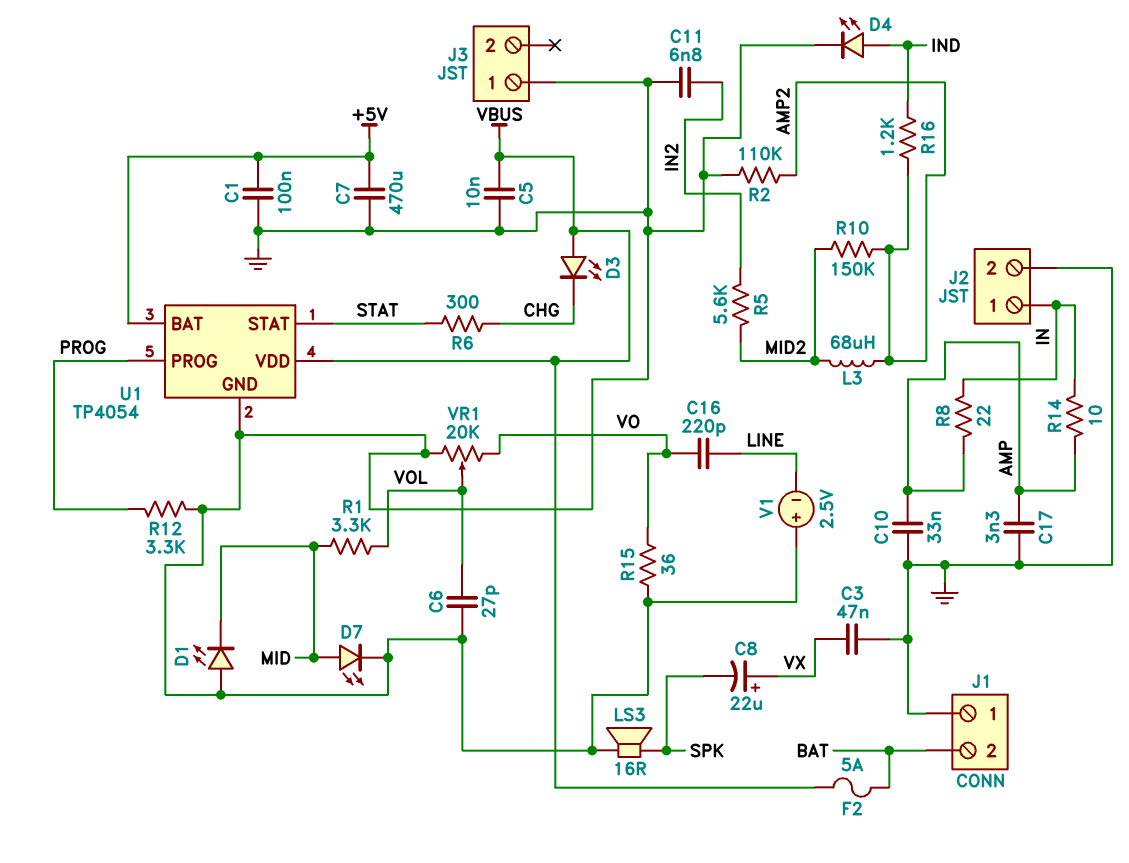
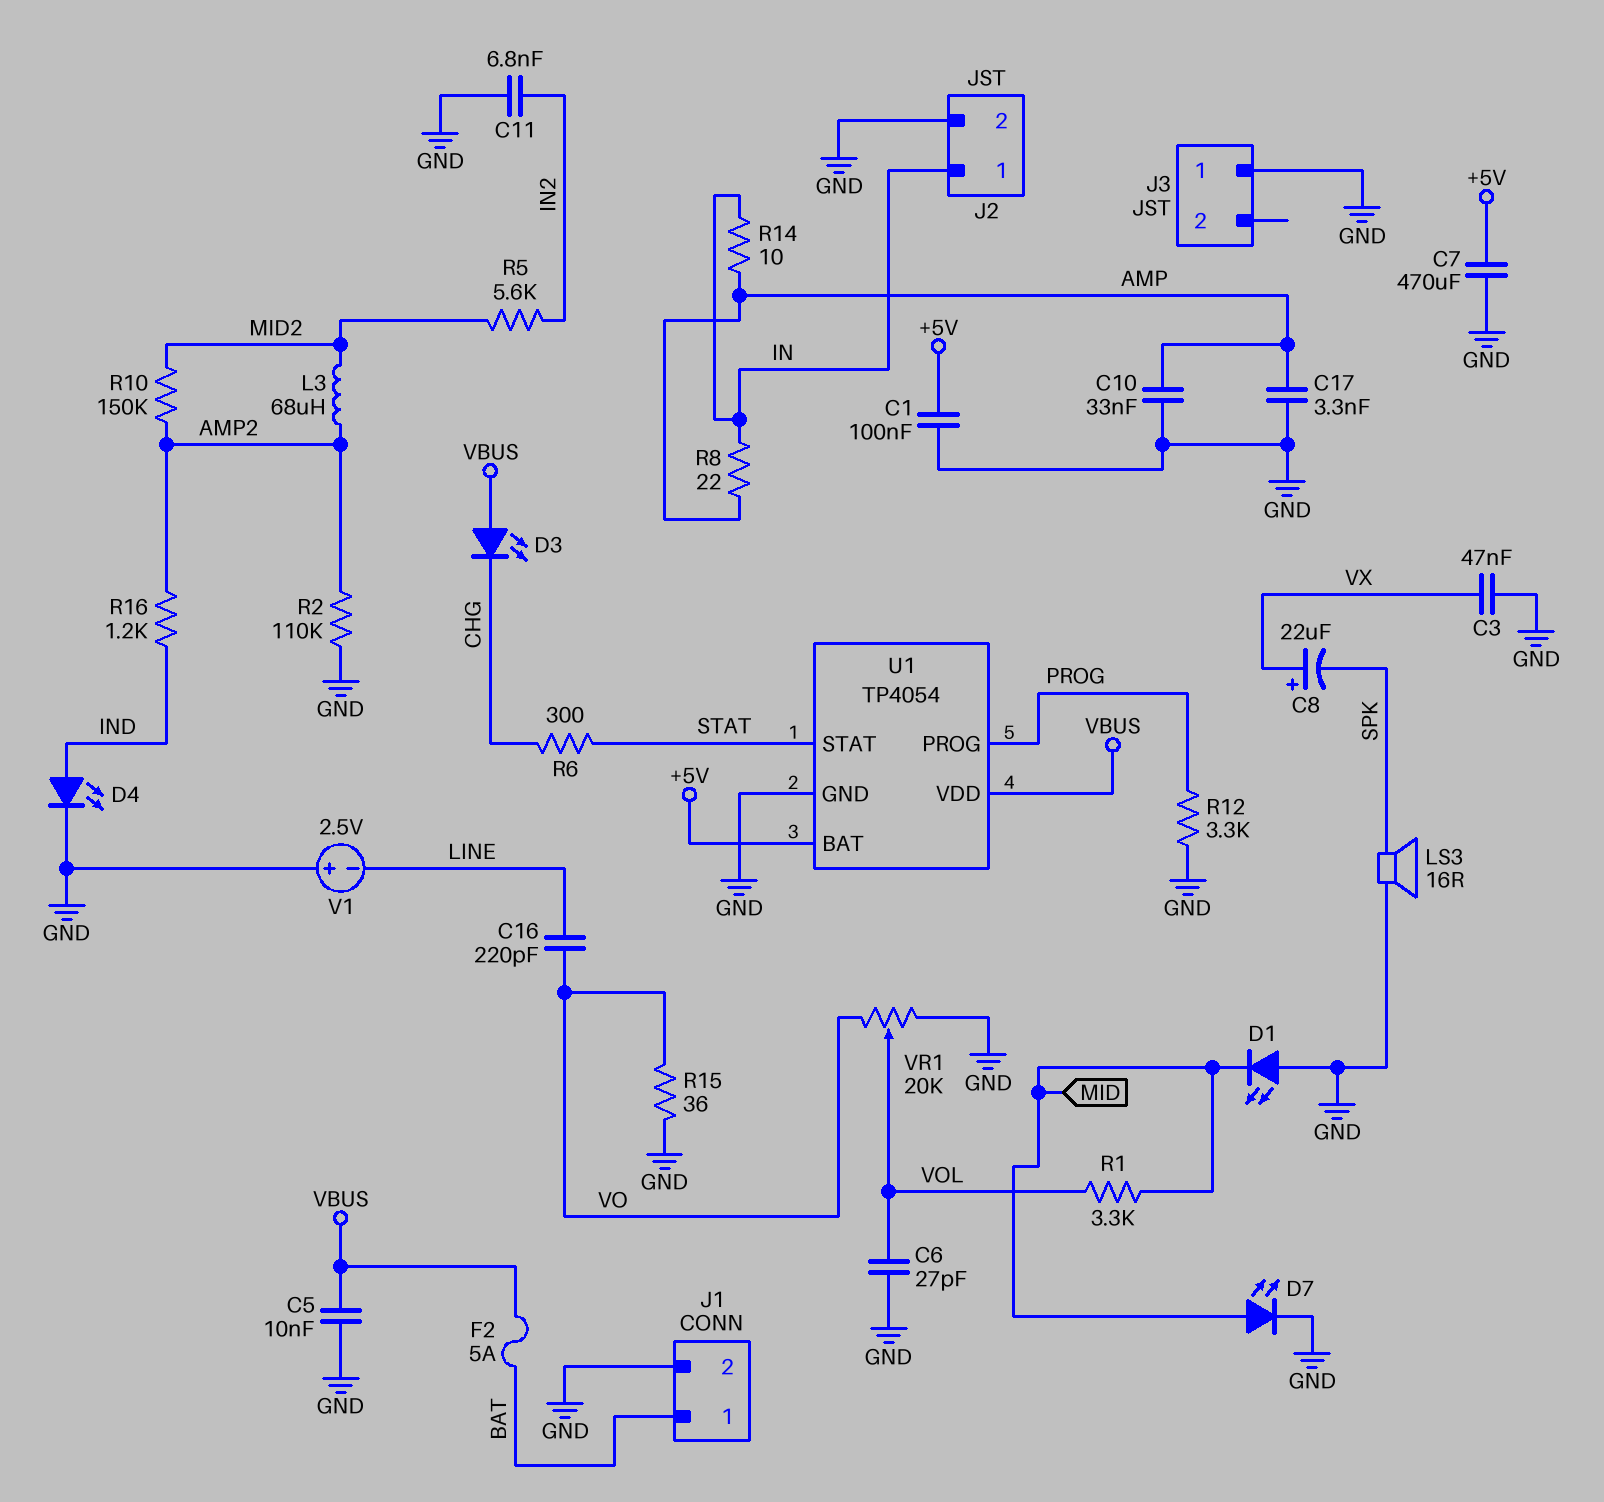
J1 pin 1: GND -> BAT
J1 pin 2: BAT -> GND

